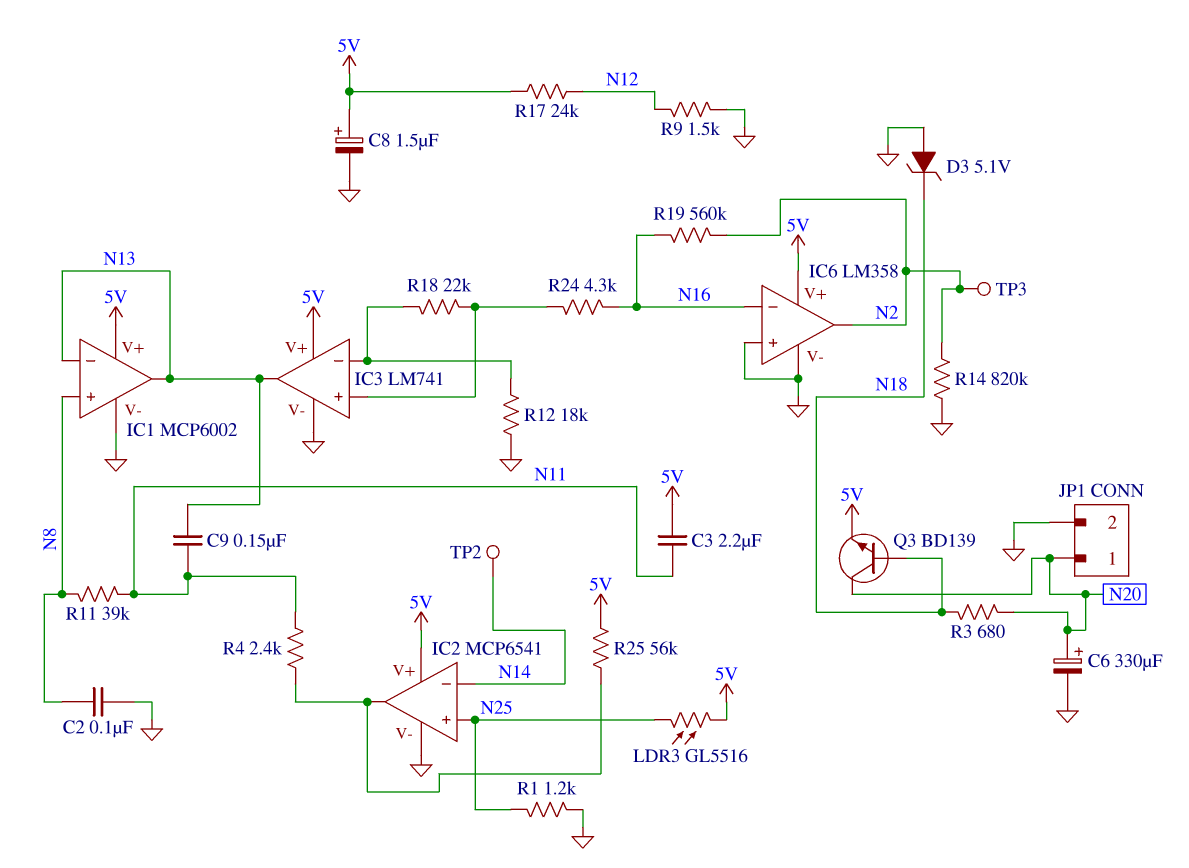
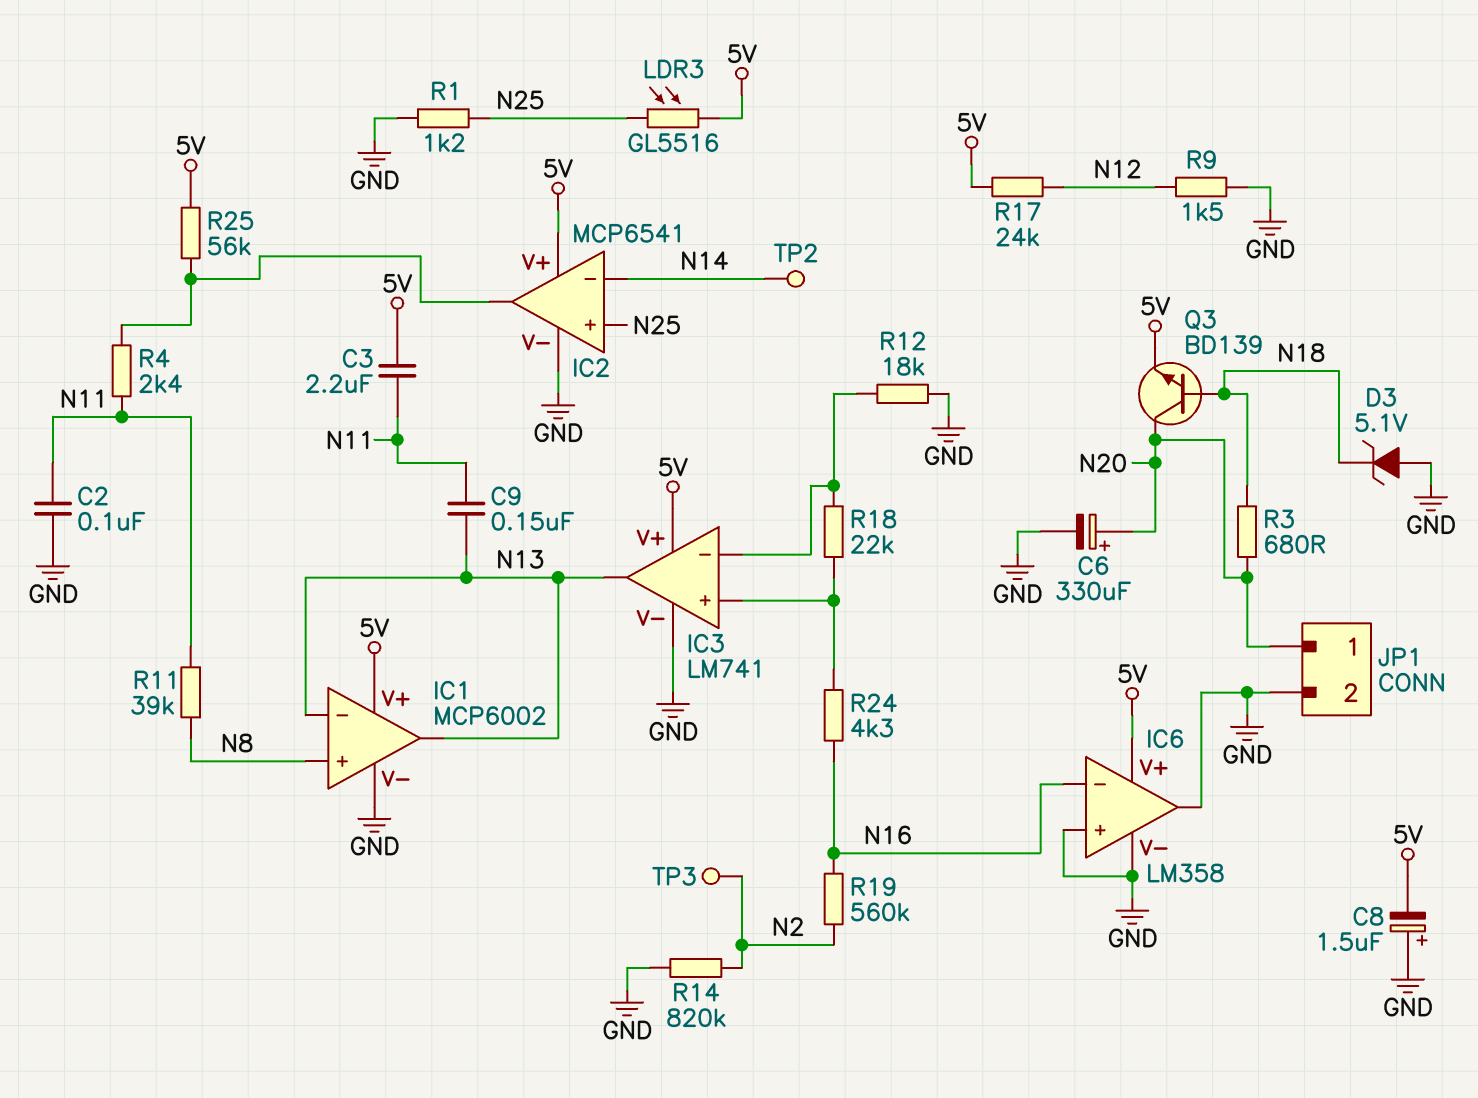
C2: 100nF (GND, N8) -> 100nF (GND, N11)
C8: 1.5uF (plus 5V, minus GND) -> 1.5uF (plus GND, minus 5V)
IC6 pin out: N2 -> GND

